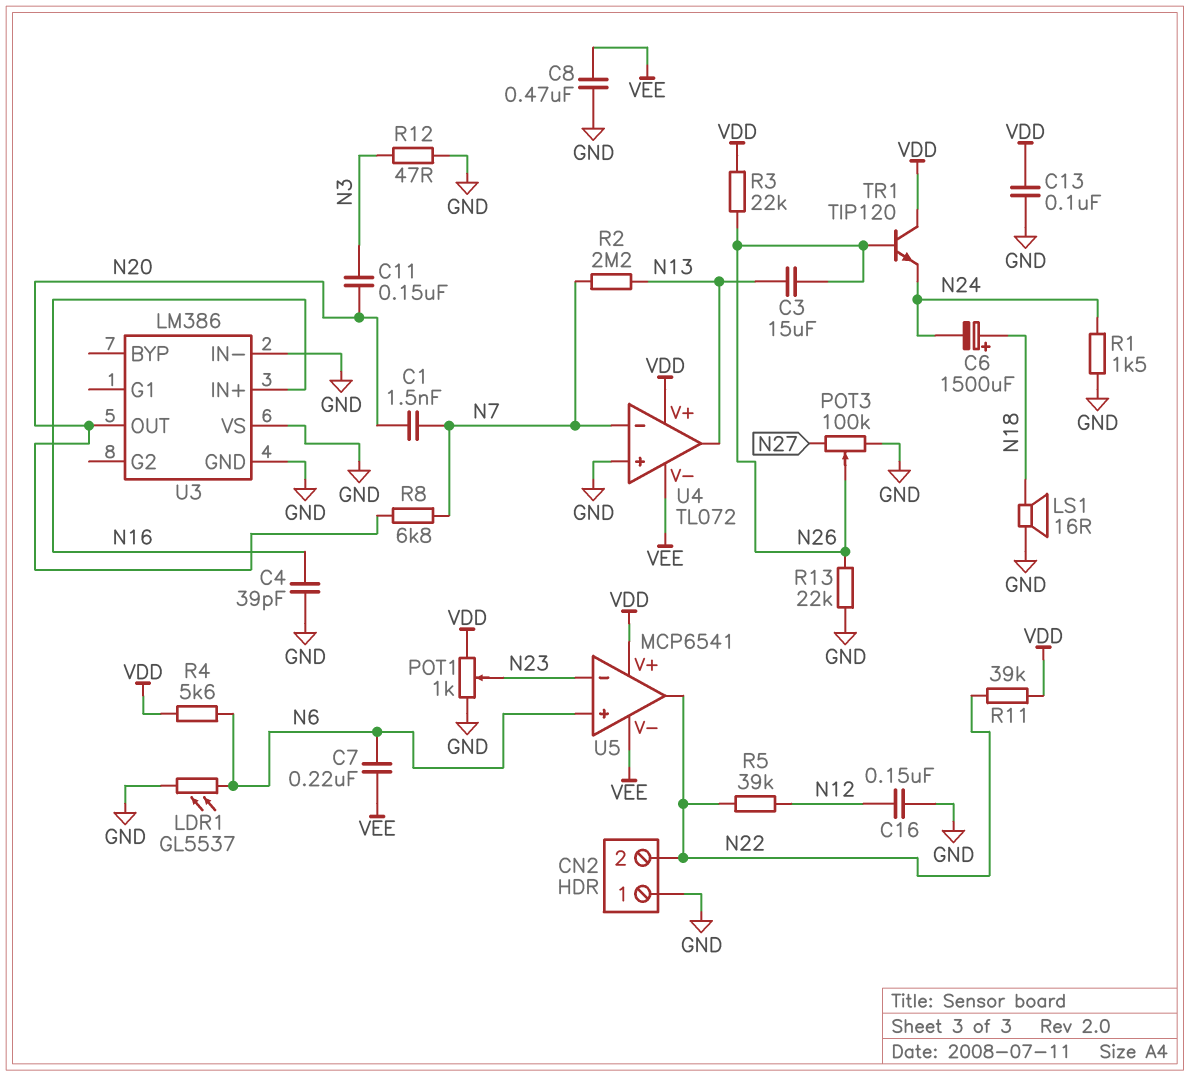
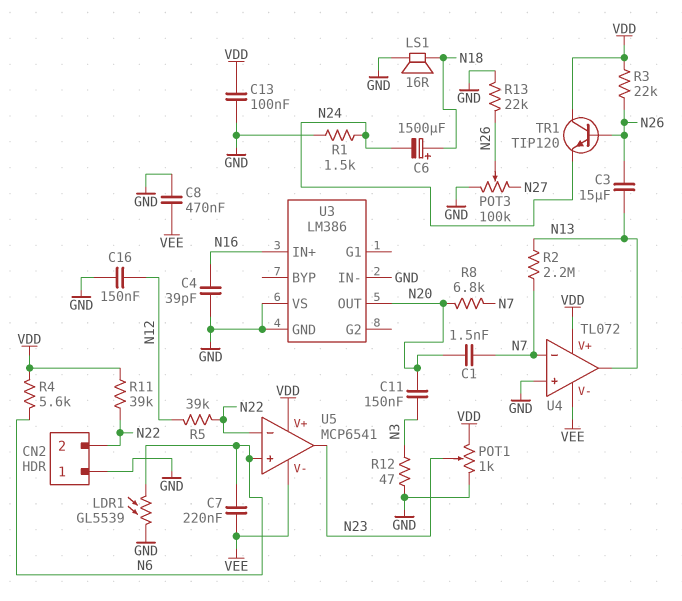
LDR1: GL5537 (GND, N6) -> GL5539 (GND, N6)
U5 pin in-: N23 -> N22
U5 pin out: N22 -> N23

